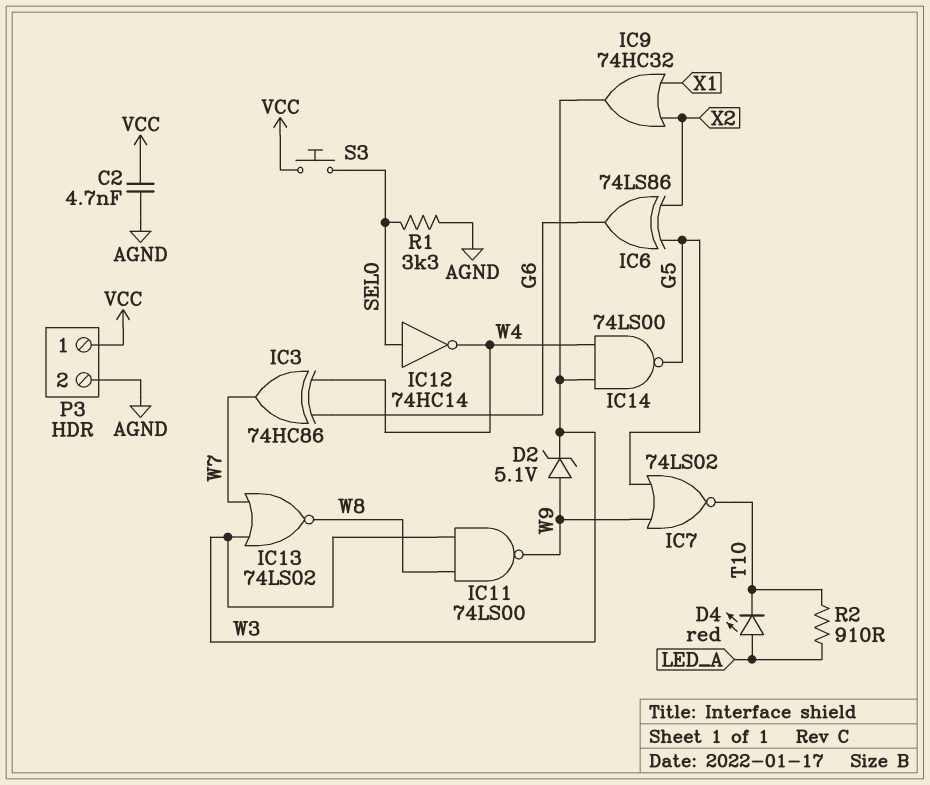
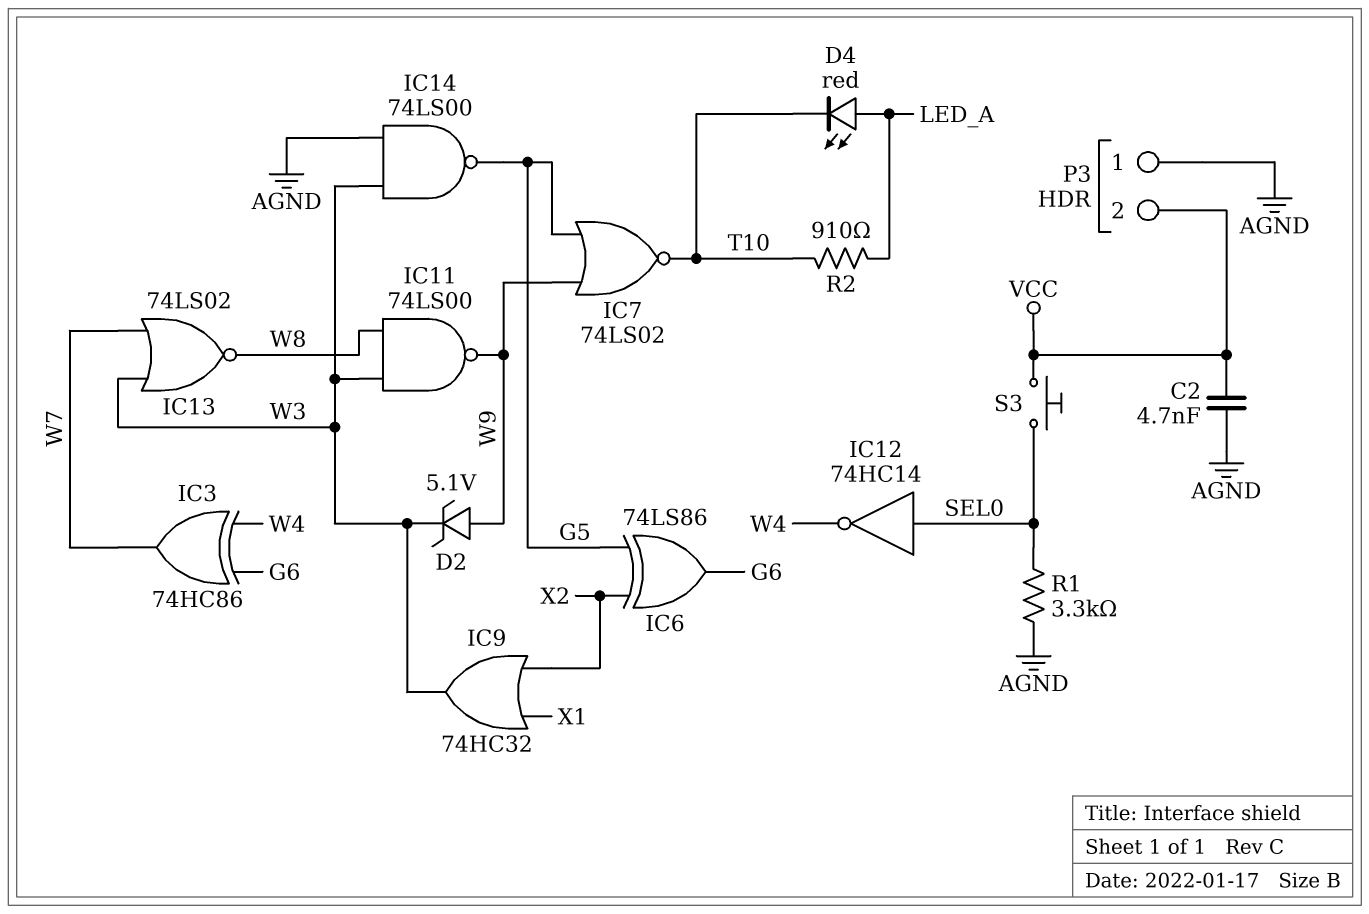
IC14: NAND 74LS00 (in W3, in W4, out G5) -> NAND 74LS00 (in AGND, in W3, out G5)
P3 pin 1: VCC -> AGND
P3 pin 2: AGND -> VCC

